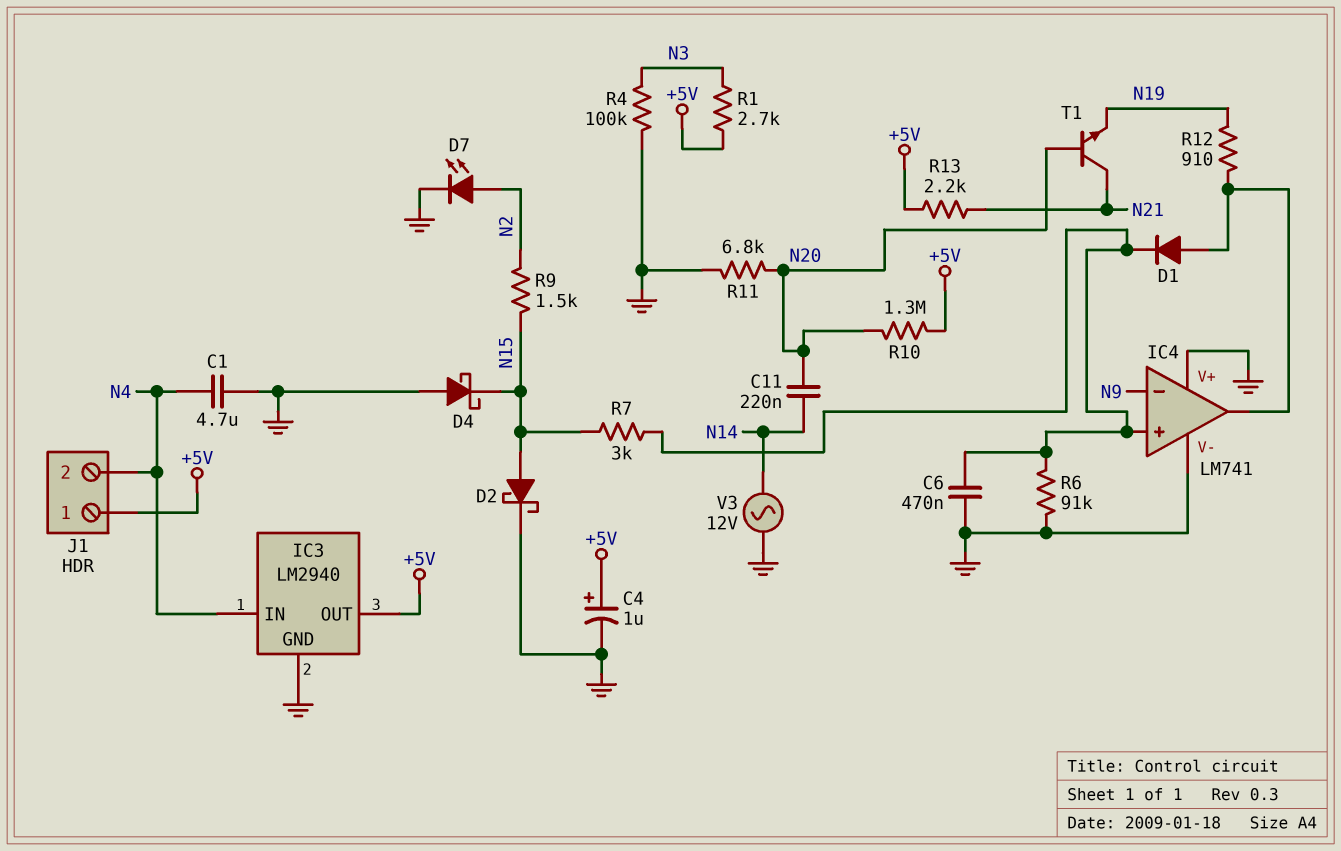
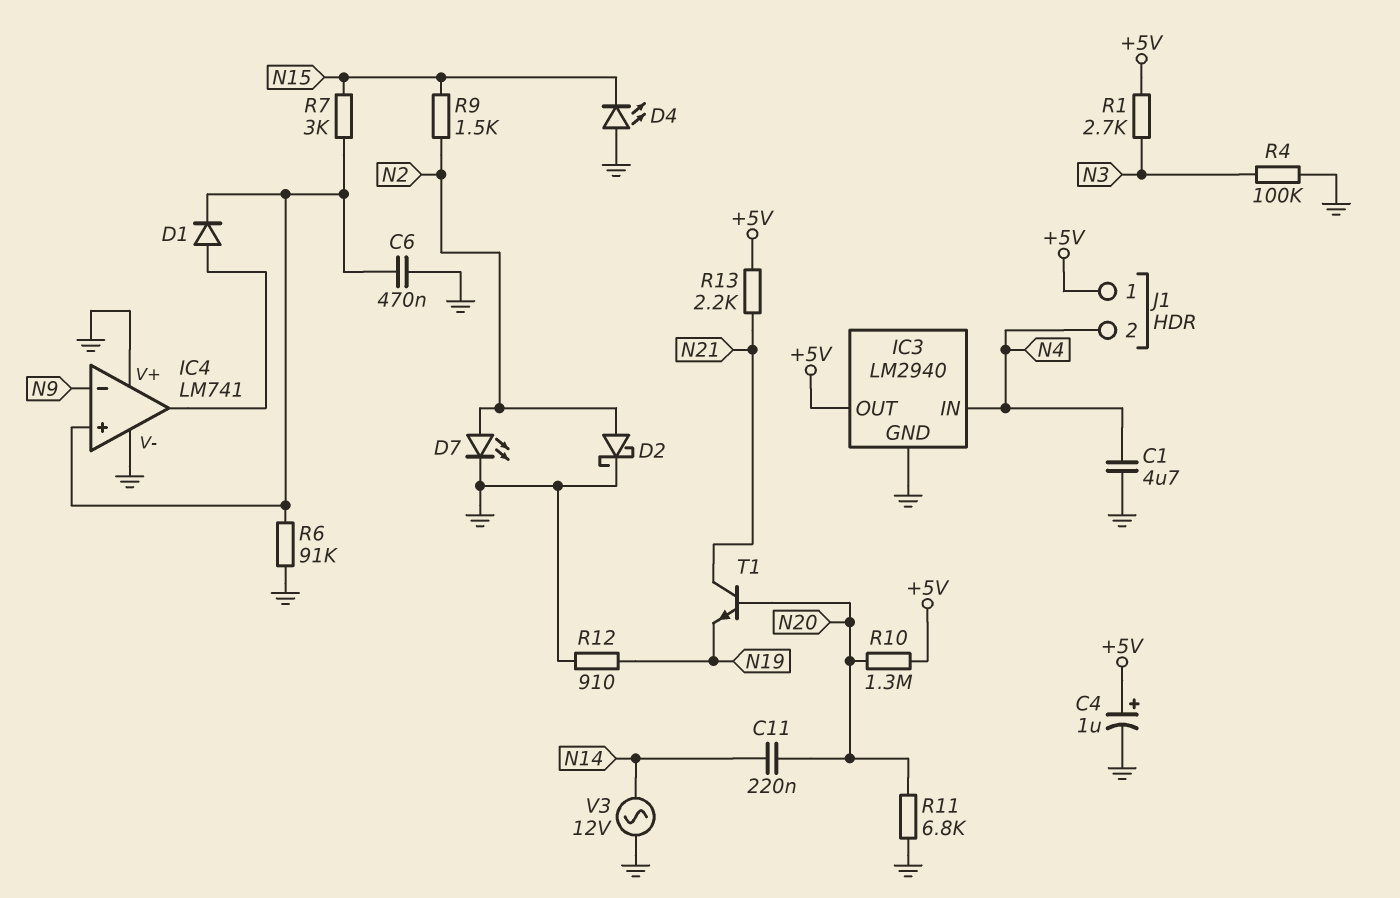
D2: schottky (A N15, K GND) -> schottky (A N2, K GND)
D4: schottky (A GND, K N15) -> LED (A GND, K N15)
R12: 910 (IC4/out, N19) -> 910 (GND, N19)

